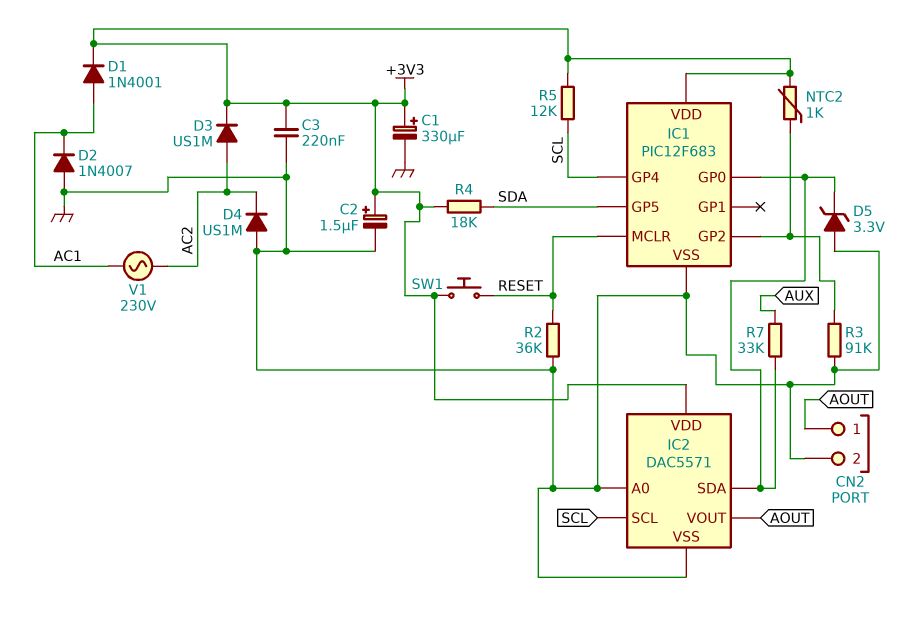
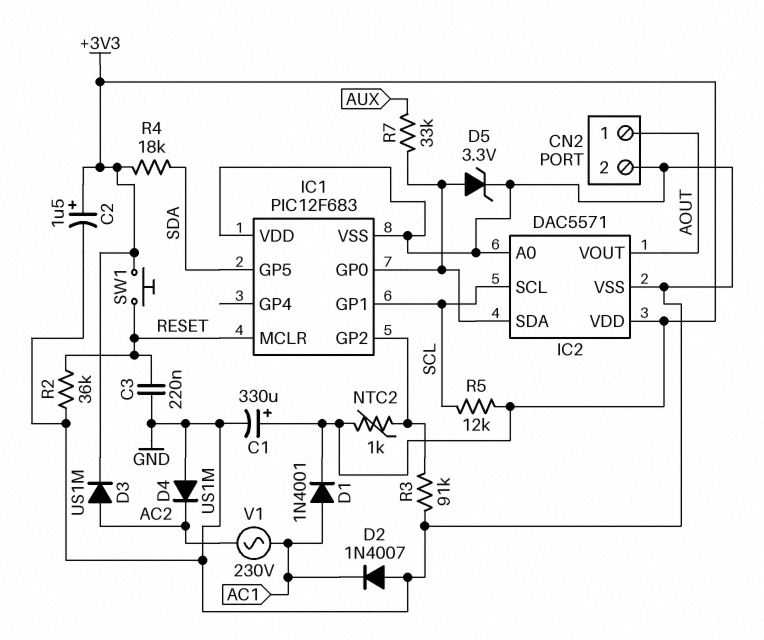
C3: 220nF (+3V3, GND) -> 220nF (GND, RESET)
D5: zener 3.3V (A GND, K IC1/GP0) -> zener 3.3V (A IC1/GP0, K GND)
IC1 pin GP1: none -> SCL
IC1 pin GP4: SCL -> none
IC1 pin VDD: +3V3 -> GND

